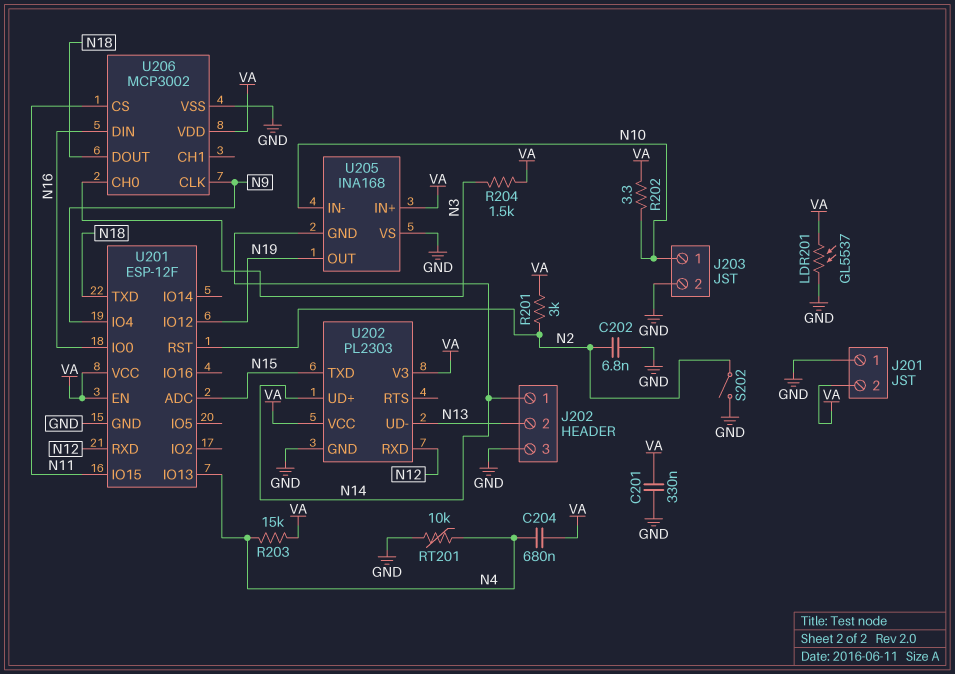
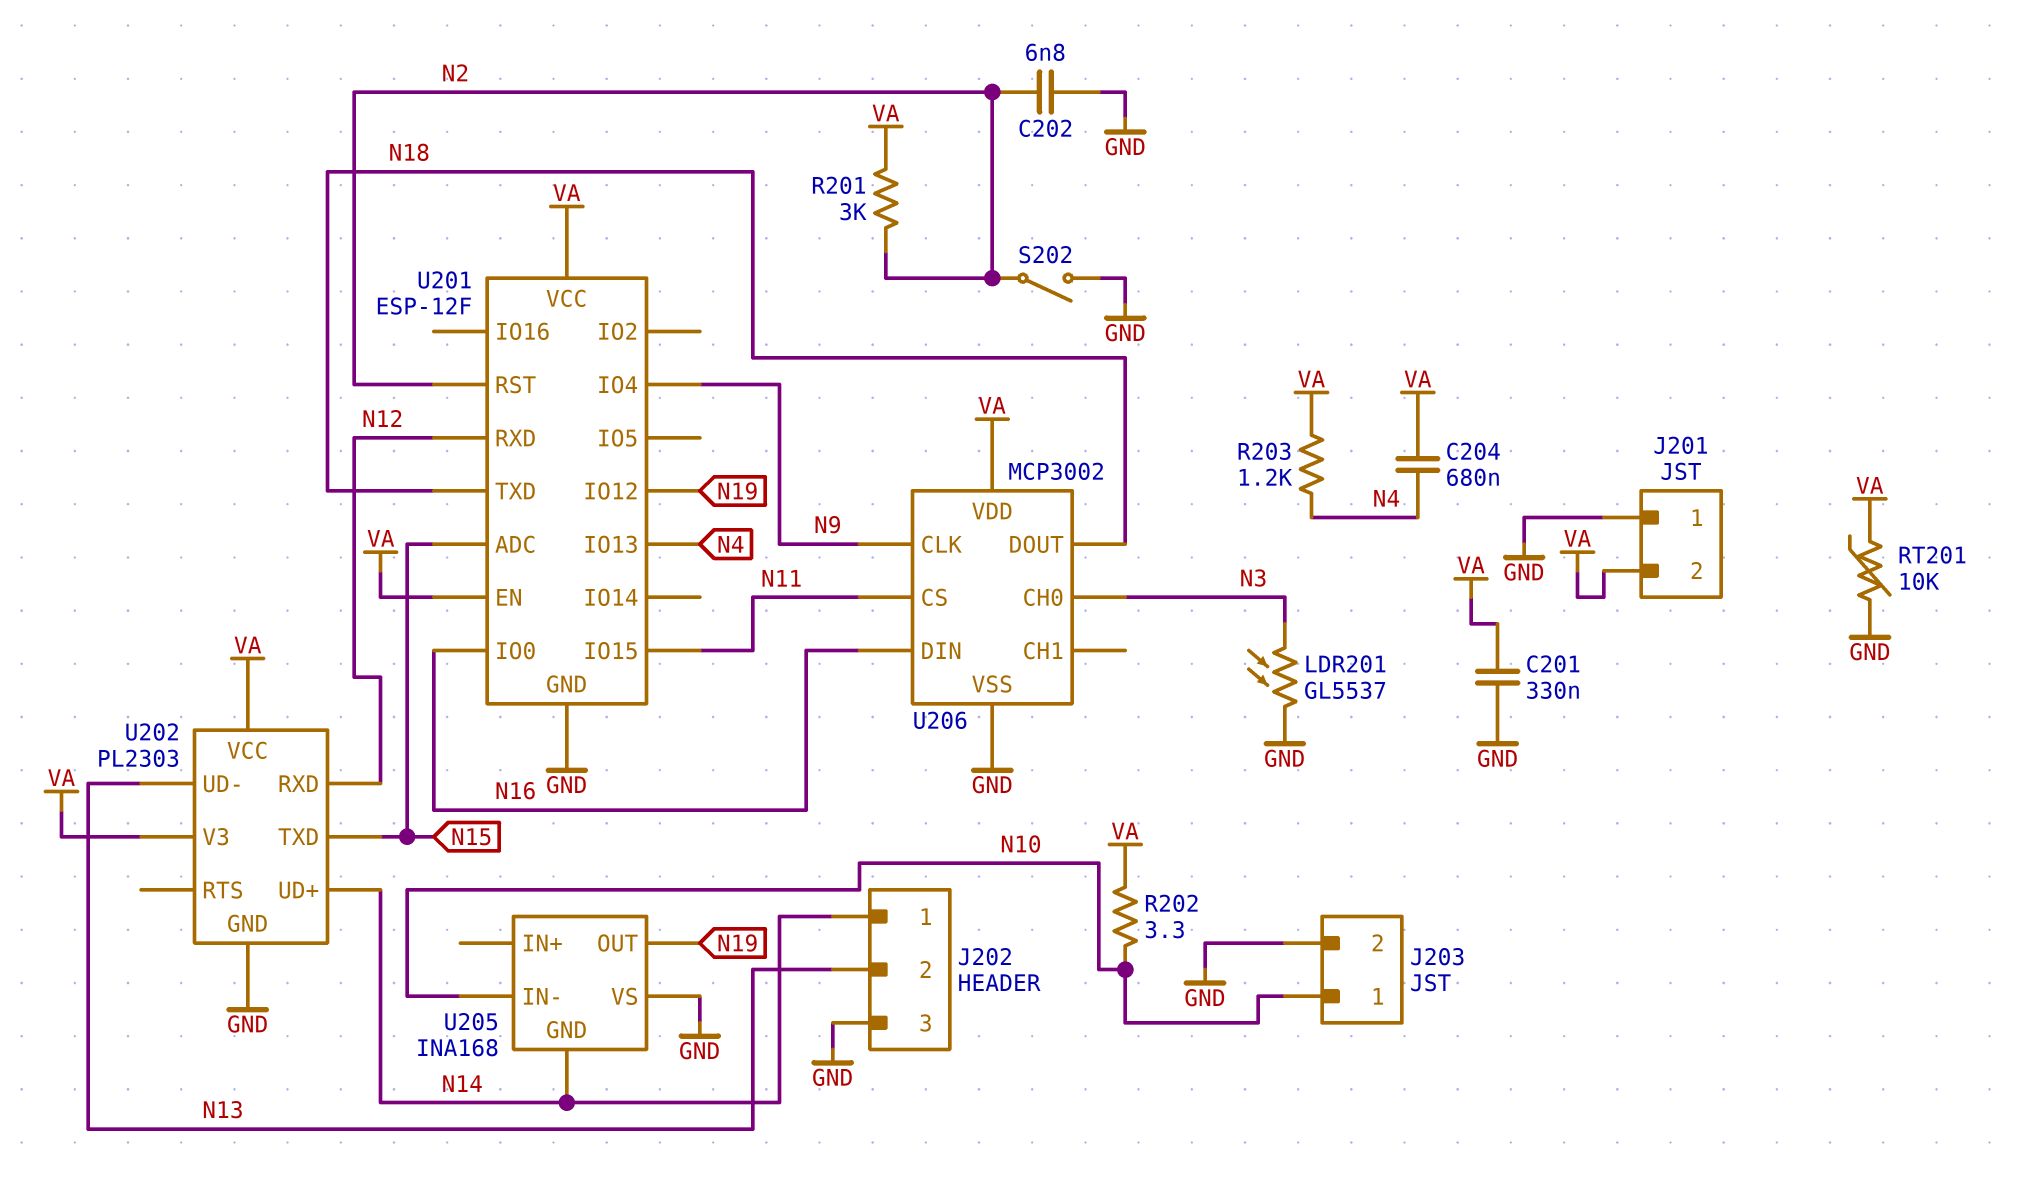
LDR201: GL5537 (GND, VA) -> GL5537 (GND, N3)
R203: 15k (N4, VA) -> 1.2k (N4, VA)
R204: 1.5k (N3, VA) -> none
RT201: 10k (GND, N4) -> 10k (GND, VA)
U205 pin IN+: VA -> none

